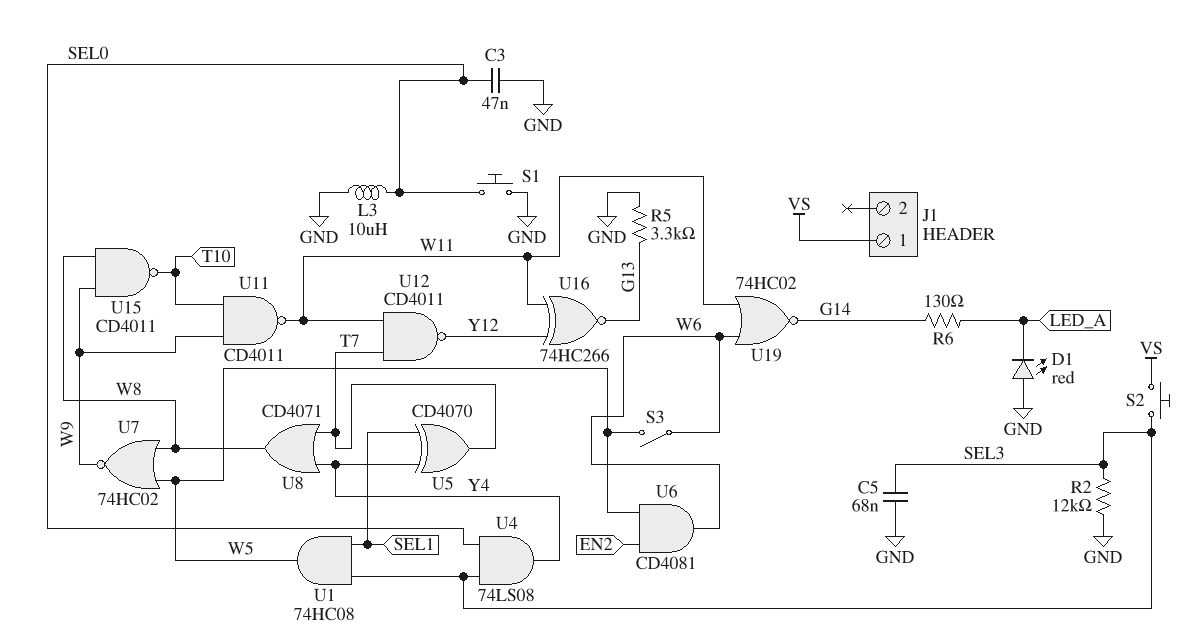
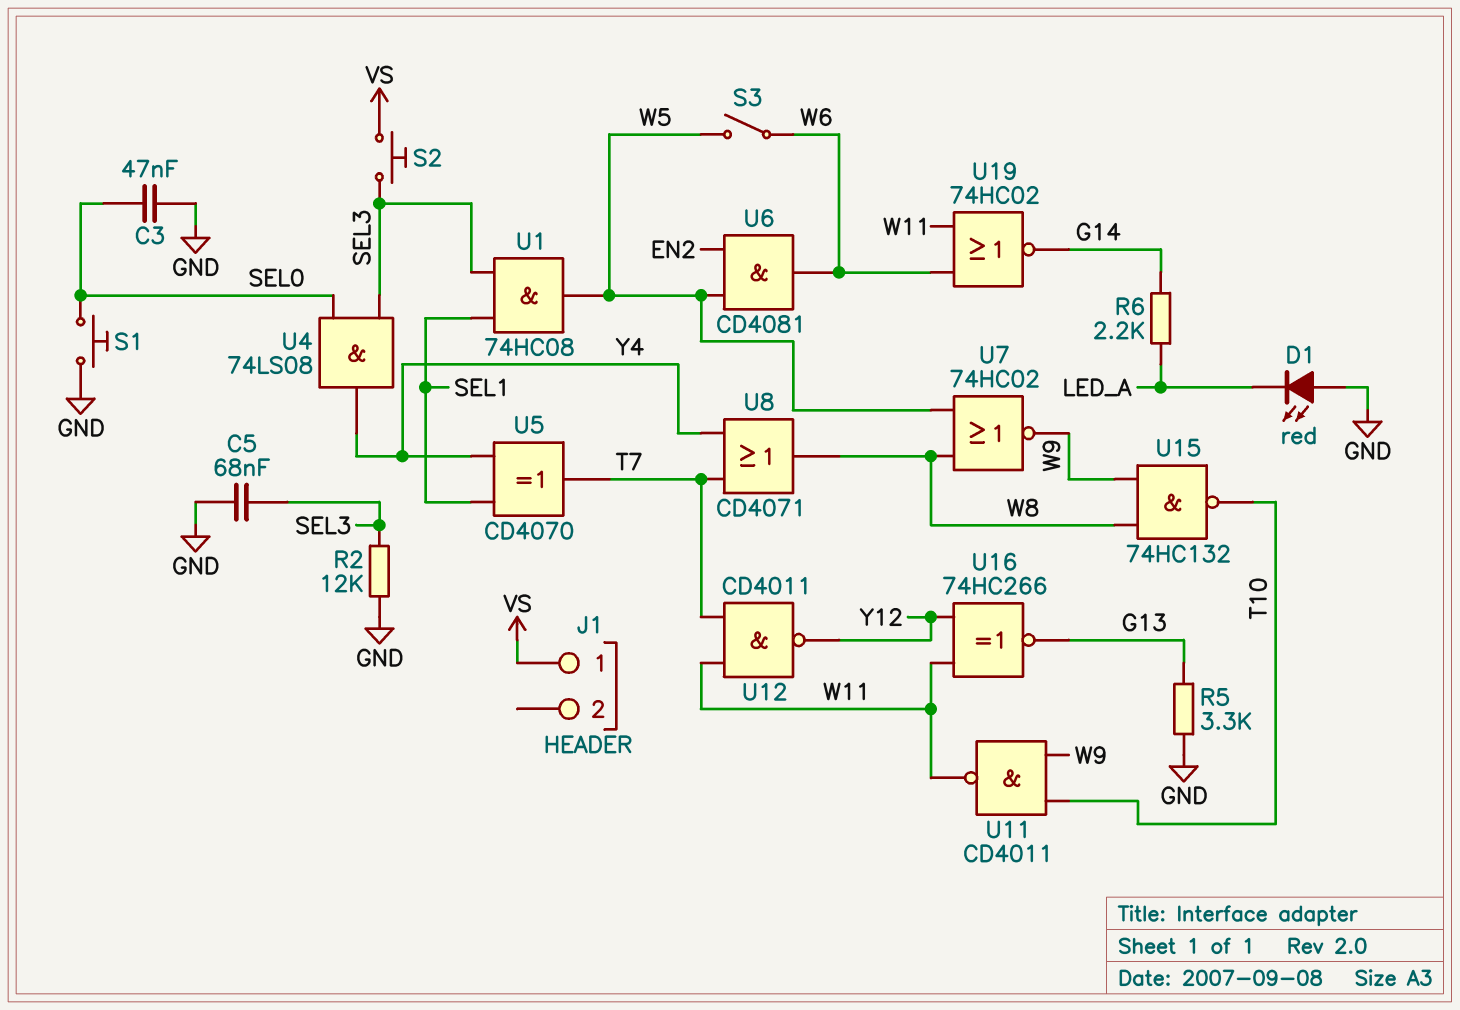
L3: 10uH (GND, SEL0) -> none
R6: 130 (G14, LED_A) -> 2.2k (G14, LED_A)
U15: NAND CD4011 (in W8, in W9, out T10) -> NAND 74HC132 (in W8, in W9, out T10)

